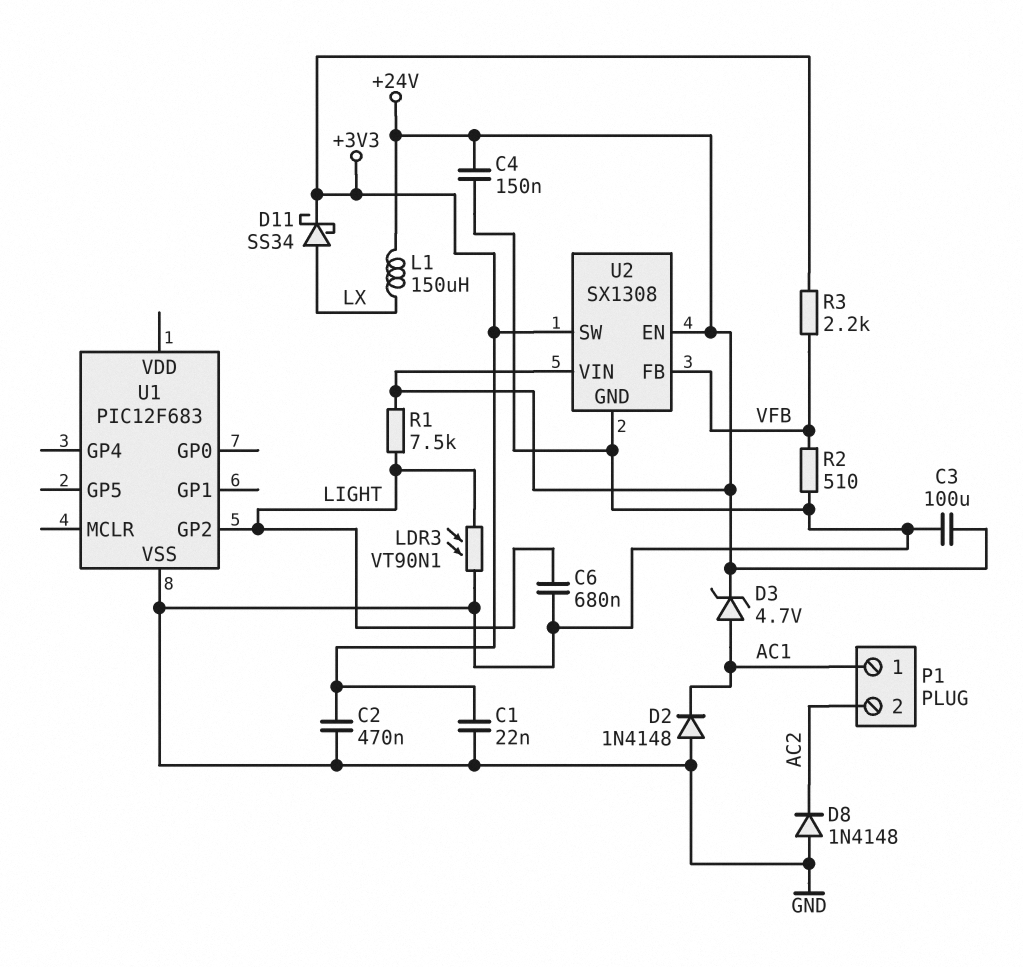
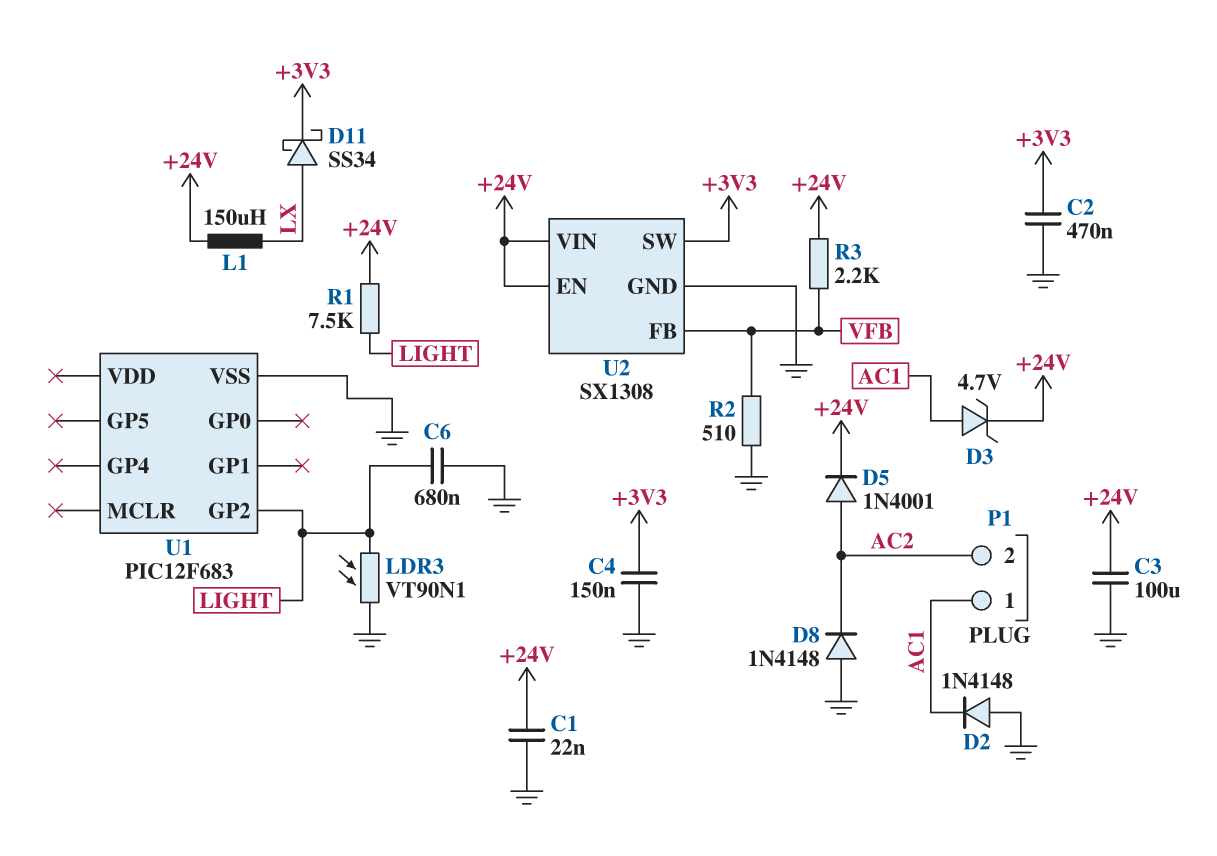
C1: 22nF (+3V3, GND) -> 22nF (+24V, GND)
C4: 150nF (+24V, GND) -> 150nF (+3V3, GND)
D5: none -> diode 1N4001 (A AC2, K +24V)
R3: 2.2k (+3V3, VFB) -> 2.2k (+24V, VFB)

